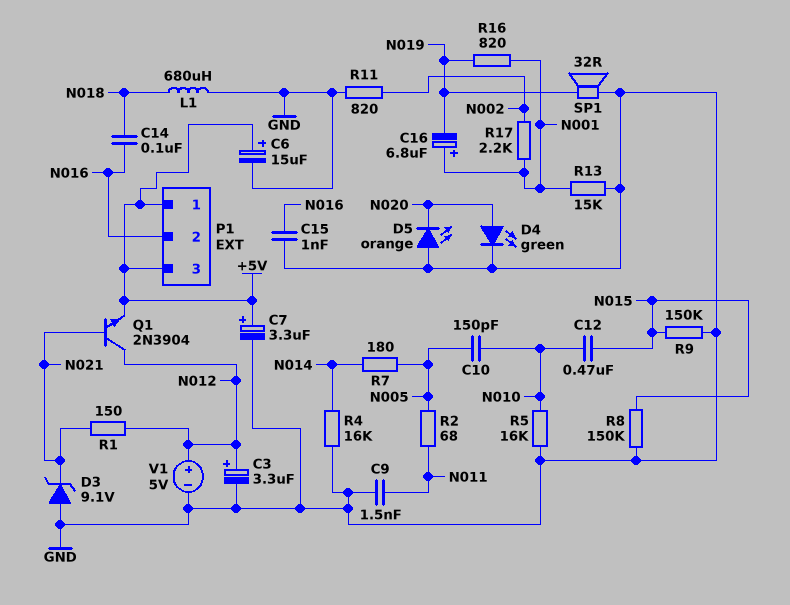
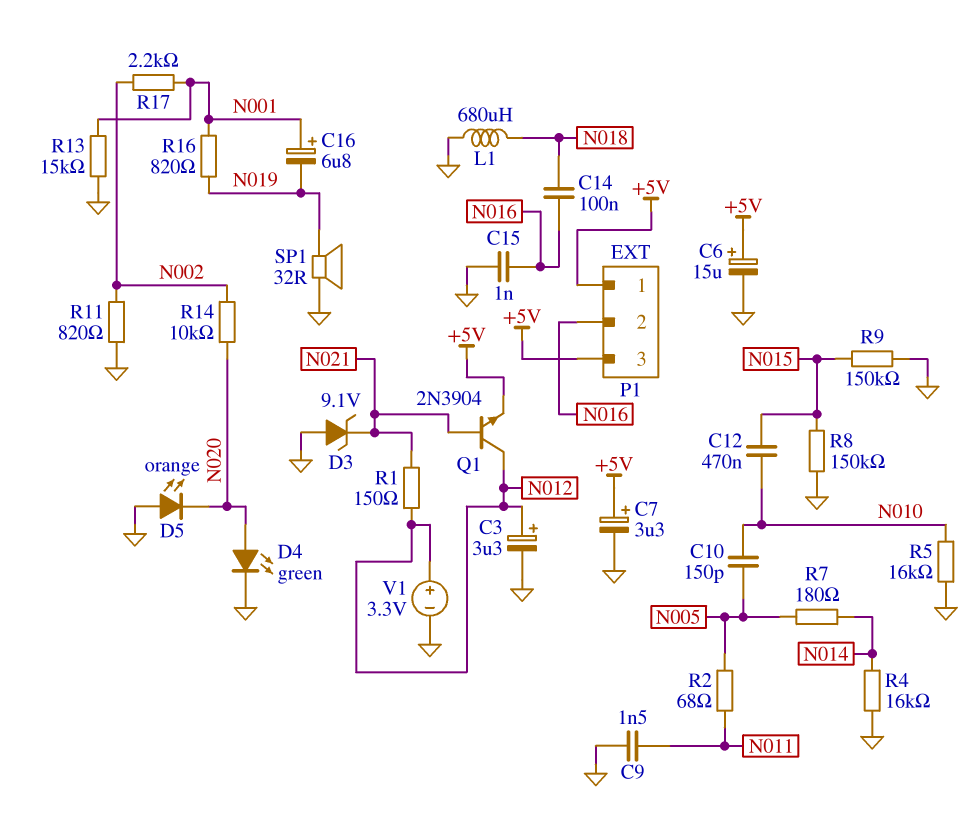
R14: none -> 10k (N002, N020)
V1: 5V (plus N012, minus GND) -> 3.3V (plus N012, minus GND)

